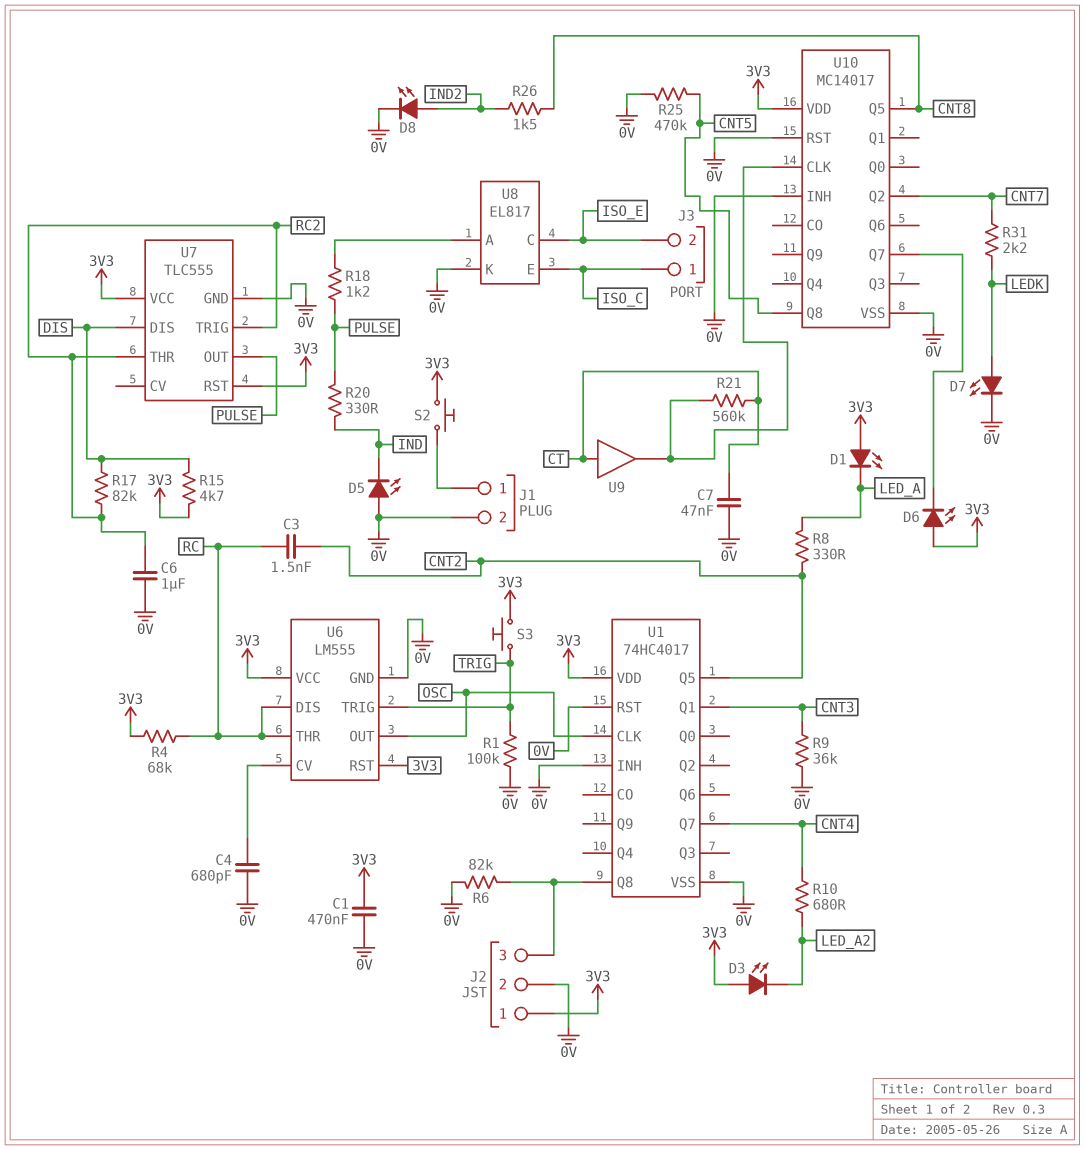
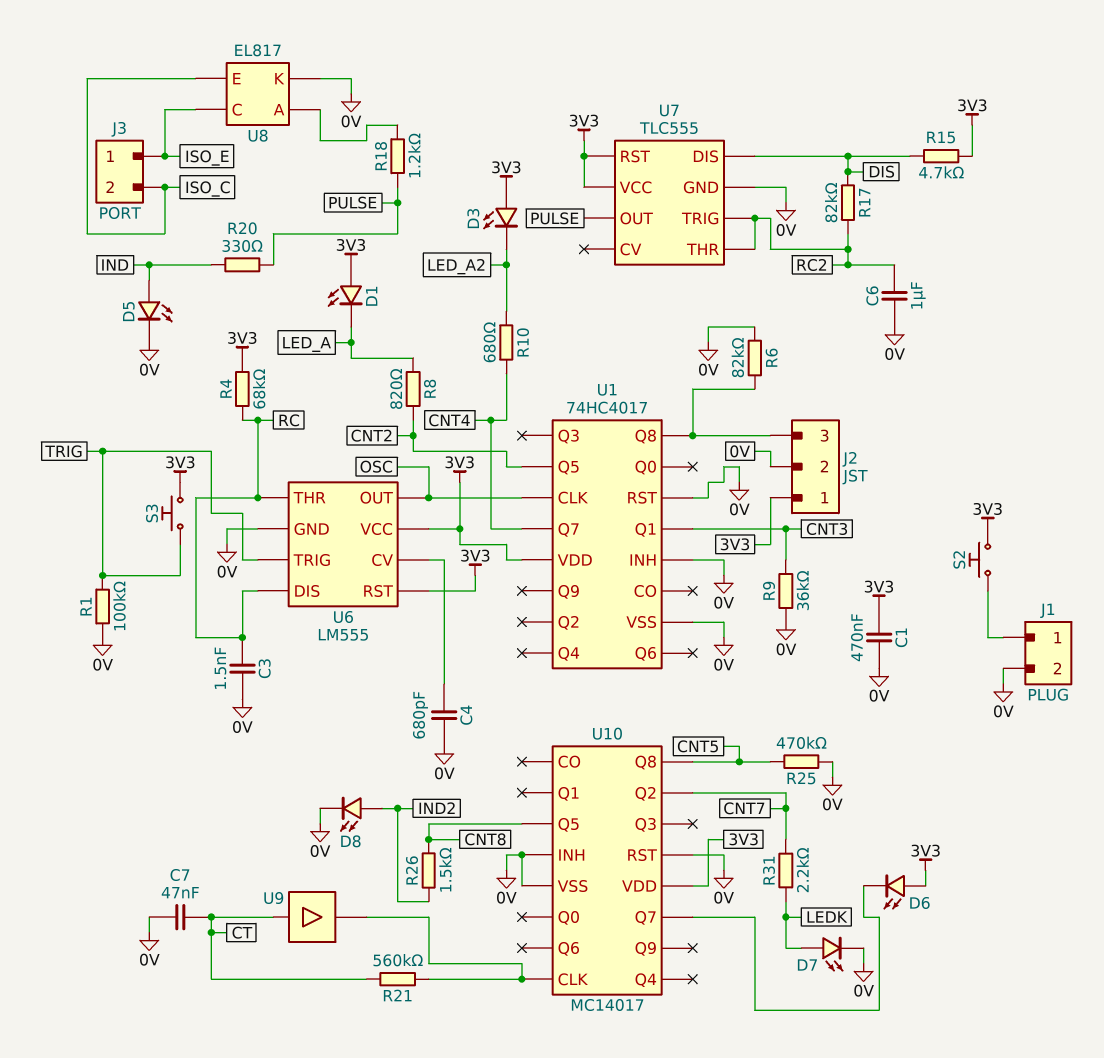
C3: 1.5nF (CNT2, RC) -> 1.5nF (0V, RC)
D5: LED (A 0V, K IND) -> LED (A IND, K 0V)
J3 pin 1: ISO_C -> ISO_E
J3 pin 2: ISO_E -> ISO_C
R8: 330 (CNT2, LED_A) -> 820 (CNT2, LED_A)

